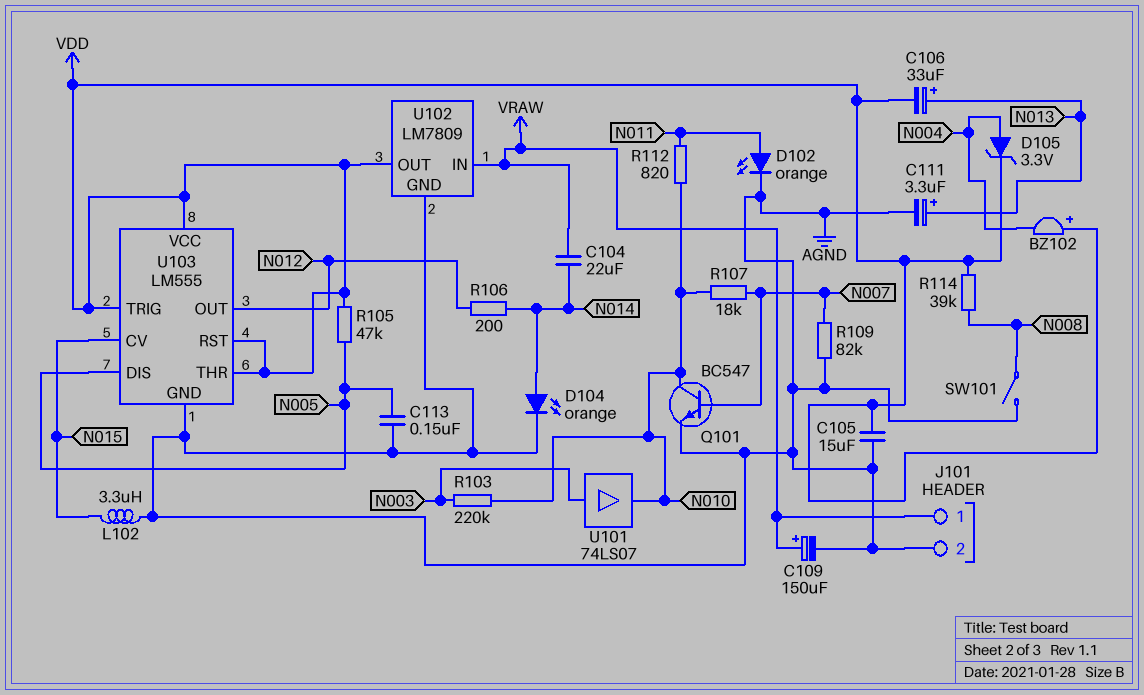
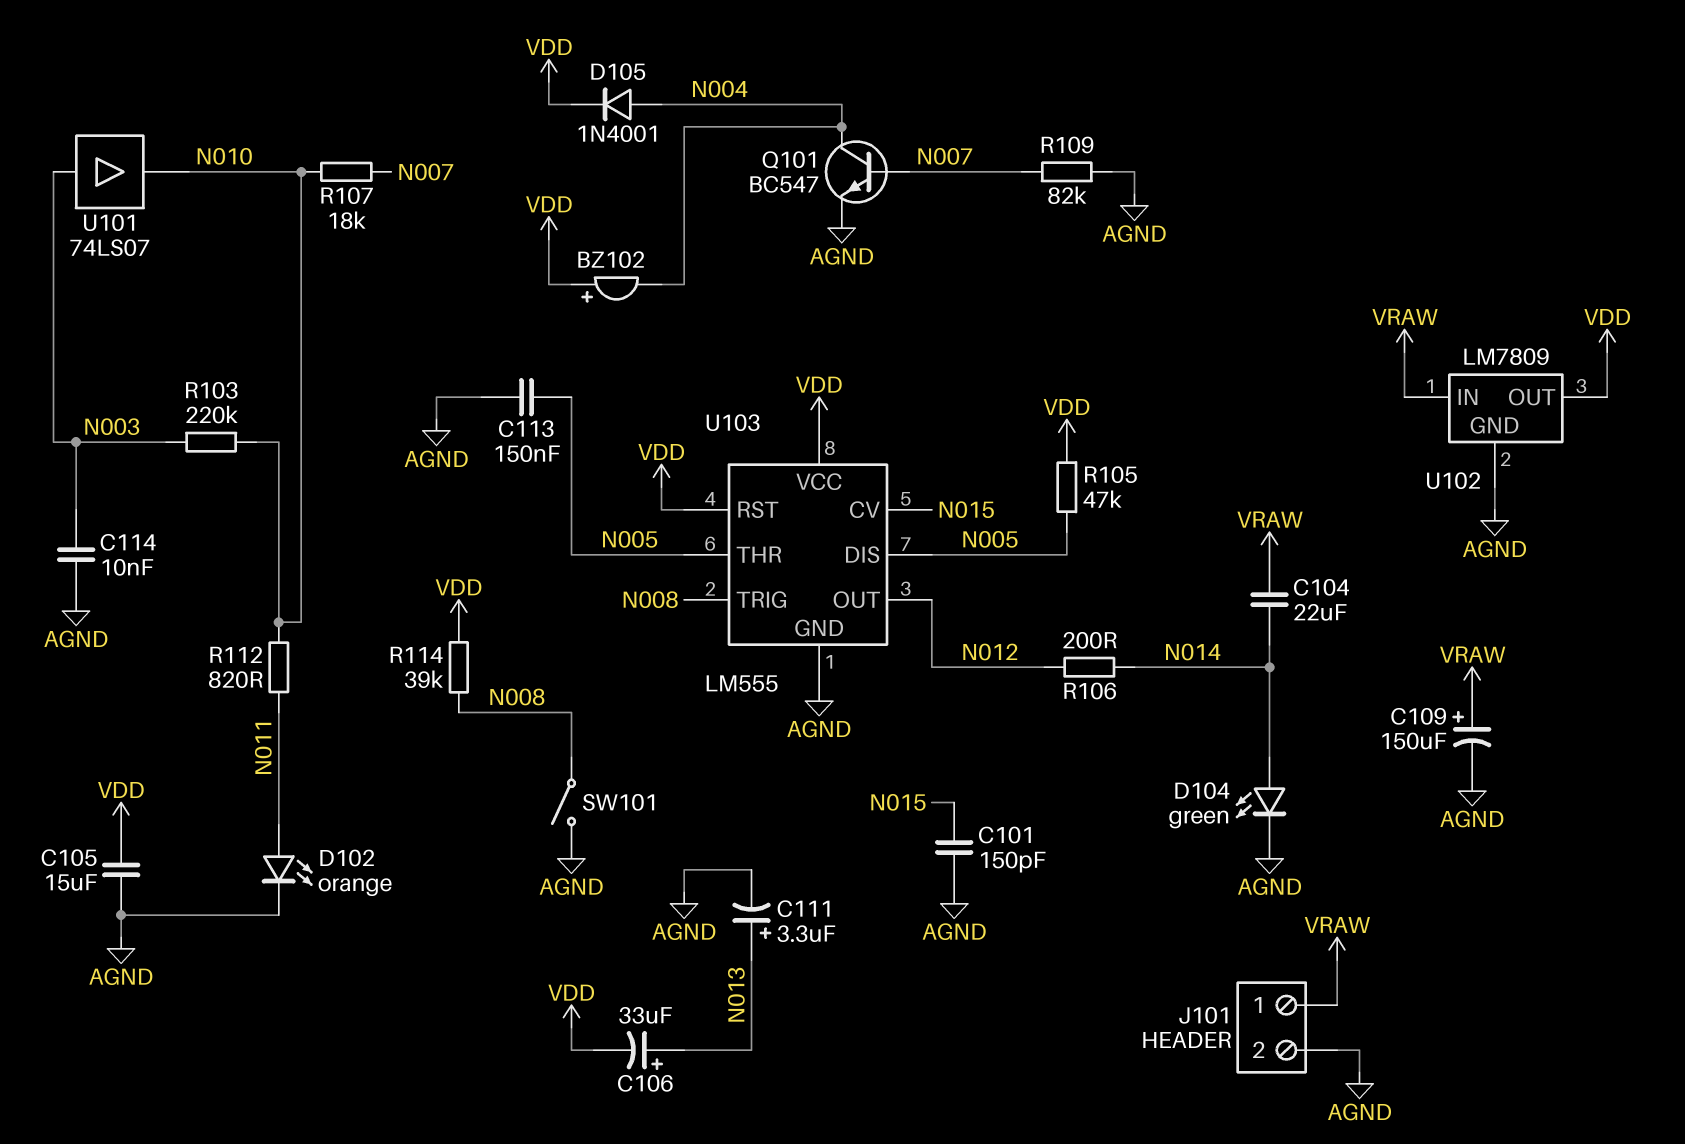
C101: none -> 150pF (AGND, N015)
C114: none -> 10nF (AGND, N003)
D104: LED orange (A N014, K AGND) -> LED green (A N014, K AGND)
D105: zener 3.3V (A N004, K VDD) -> diode 1N4001 (A N004, K VDD)
L102: 3.3uH (AGND, N015) -> none
Q101: NPN BC547 (B N007, C N010, E AGND) -> NPN BC547 (B N007, C N004, E AGND)
U103 pin THR: VDD -> N005
U103 pin TRIG: VDD -> N008

